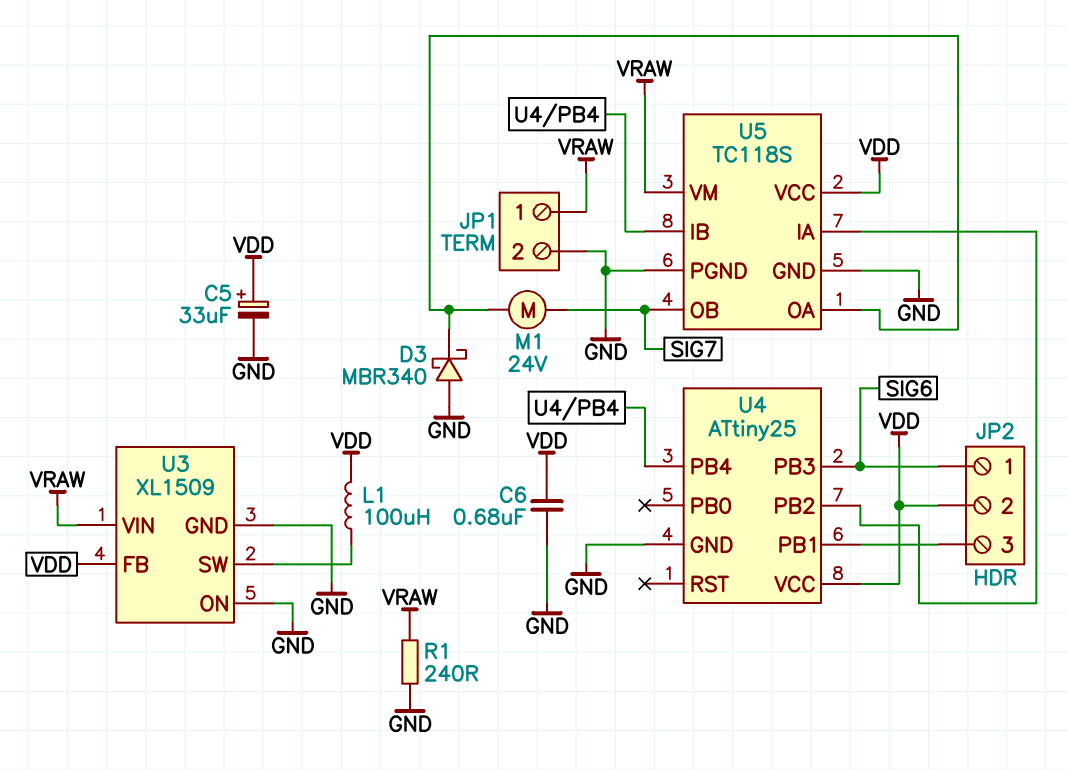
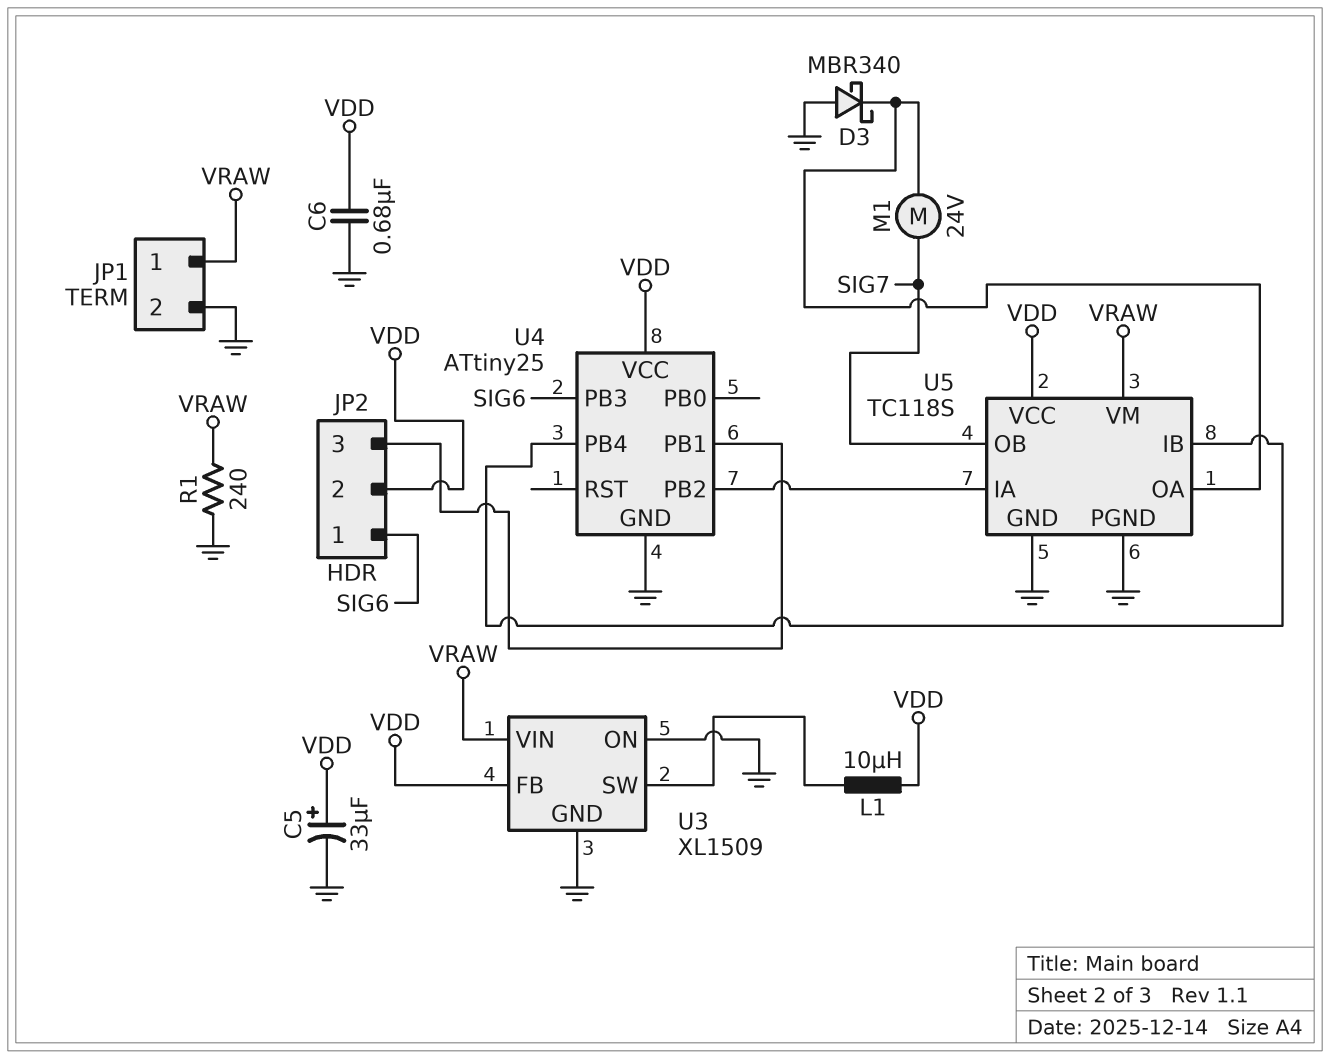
L1: 100uH (U3/SW, VDD) -> 10uH (U3/SW, VDD)

